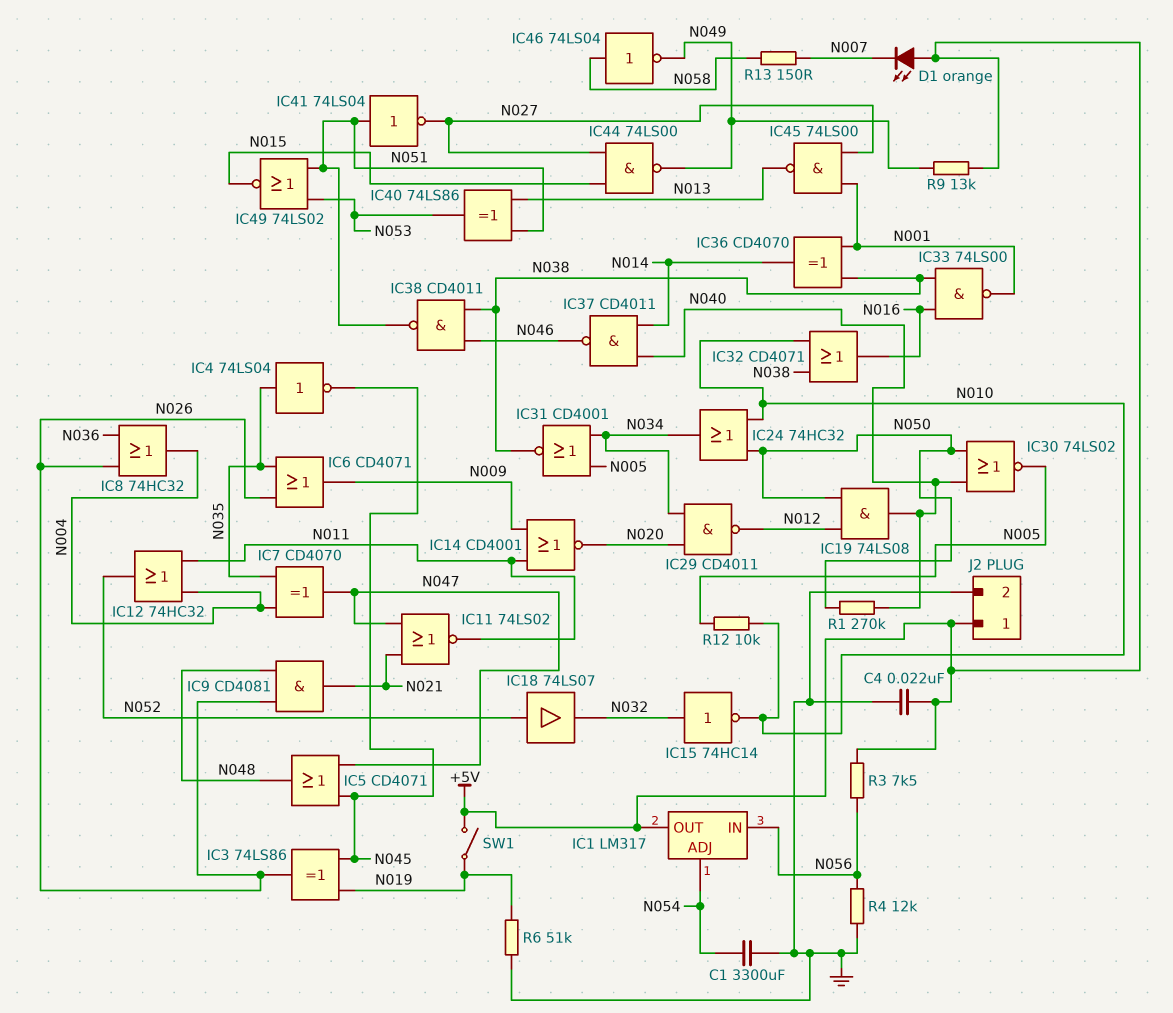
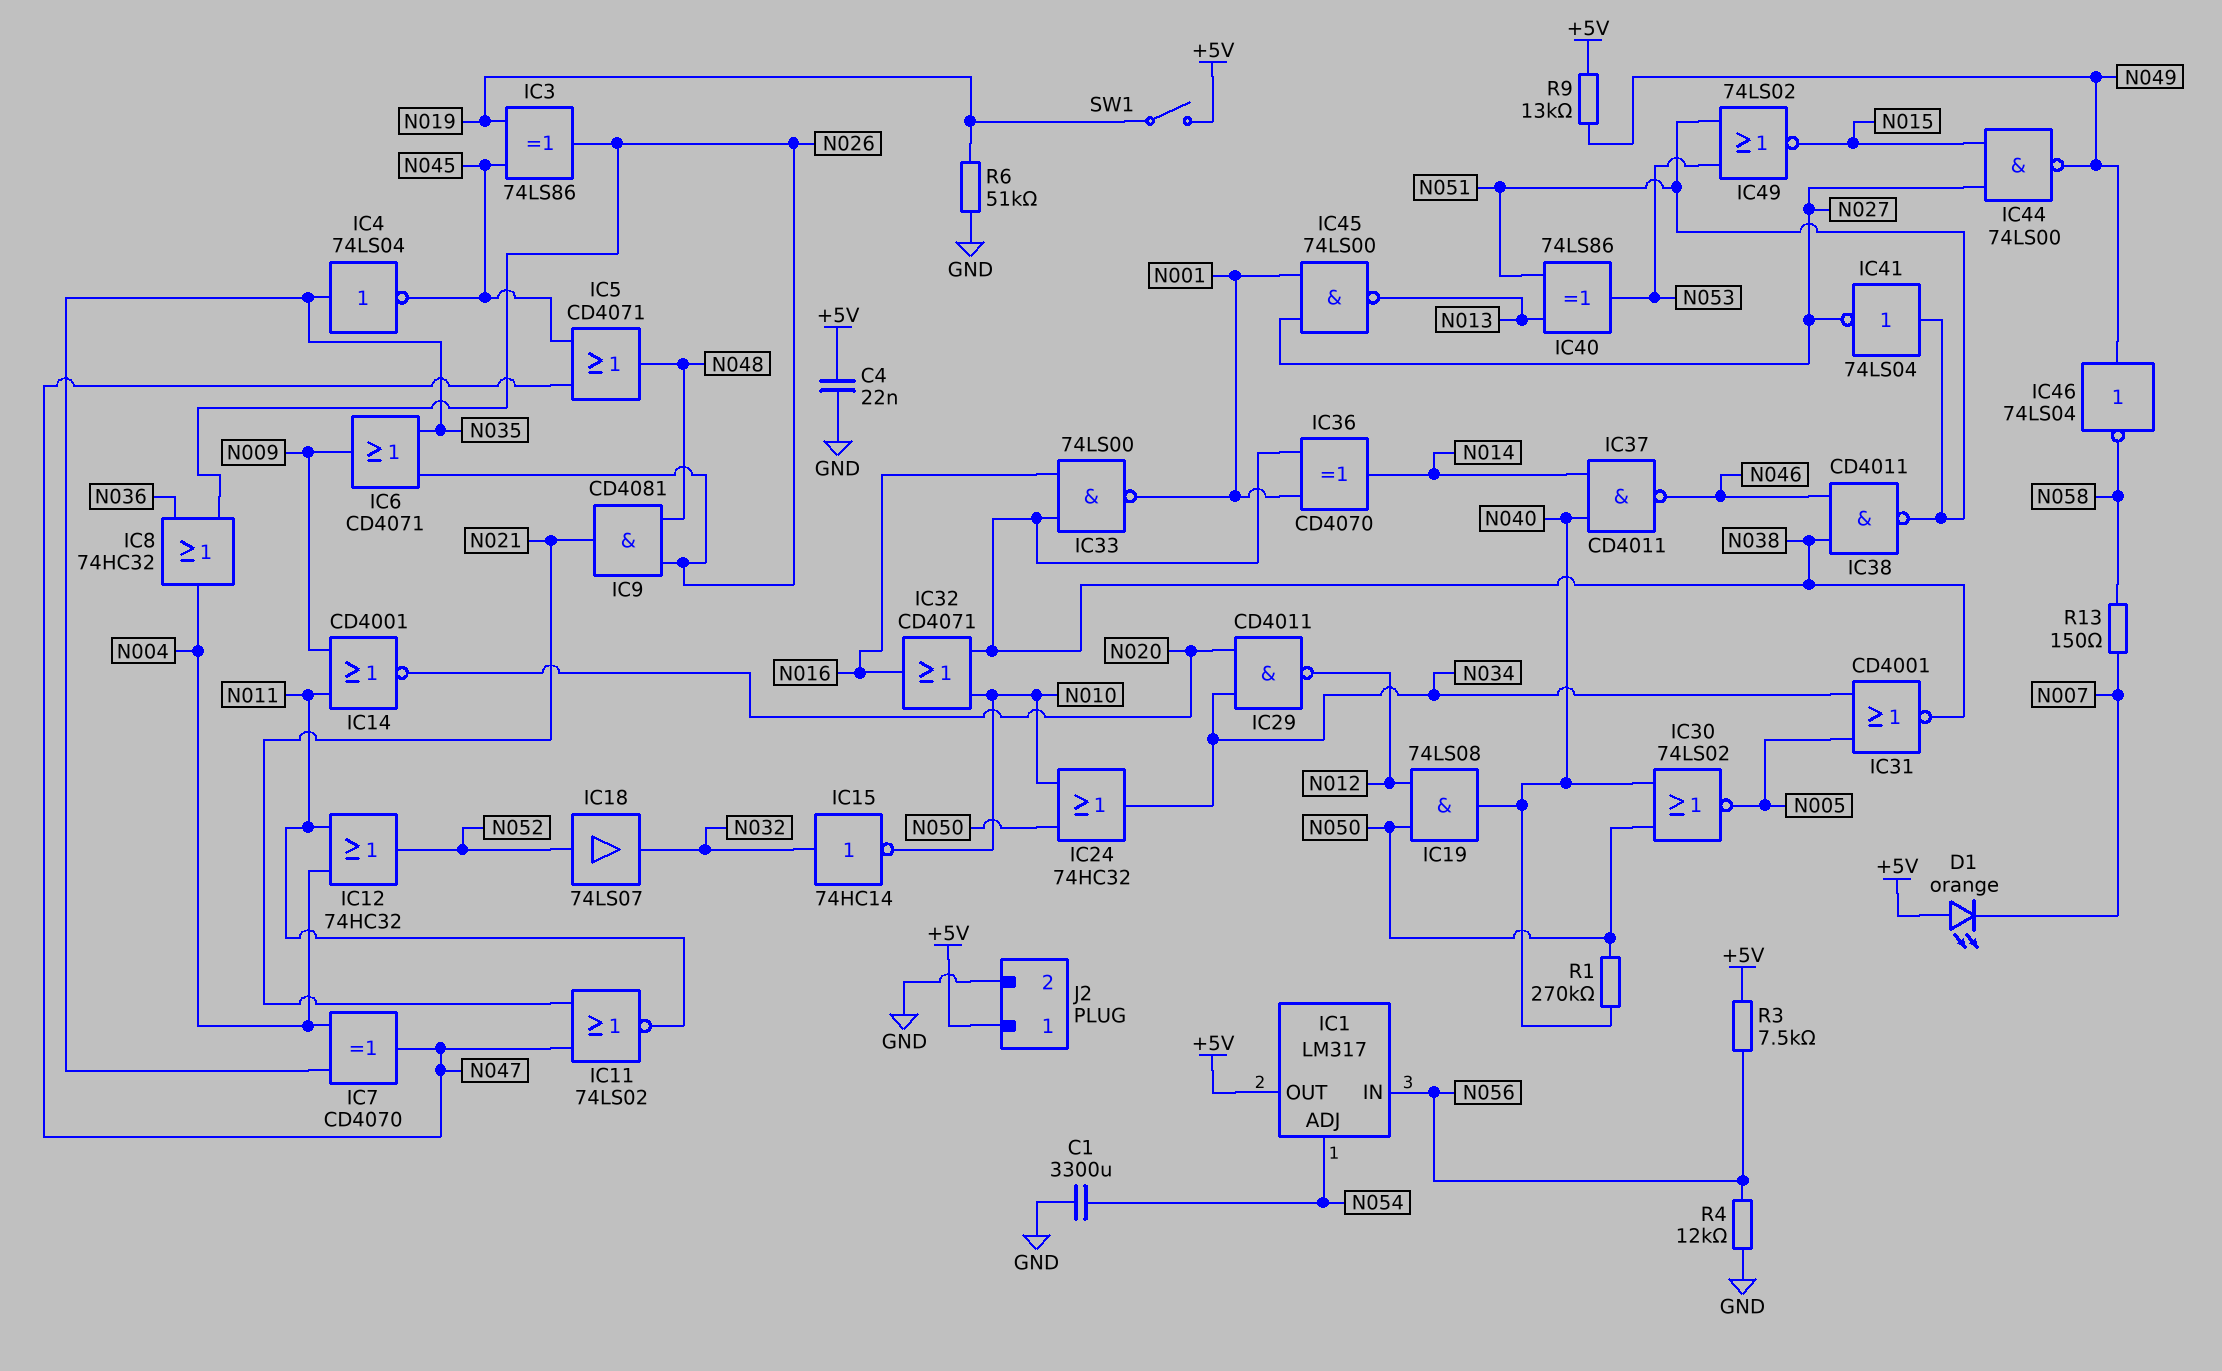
IC46: NOT 74LS04 (in N058, out N049) -> NOT 74LS04 (in N049, out N058)
R12: 10k (N005, N010) -> none

